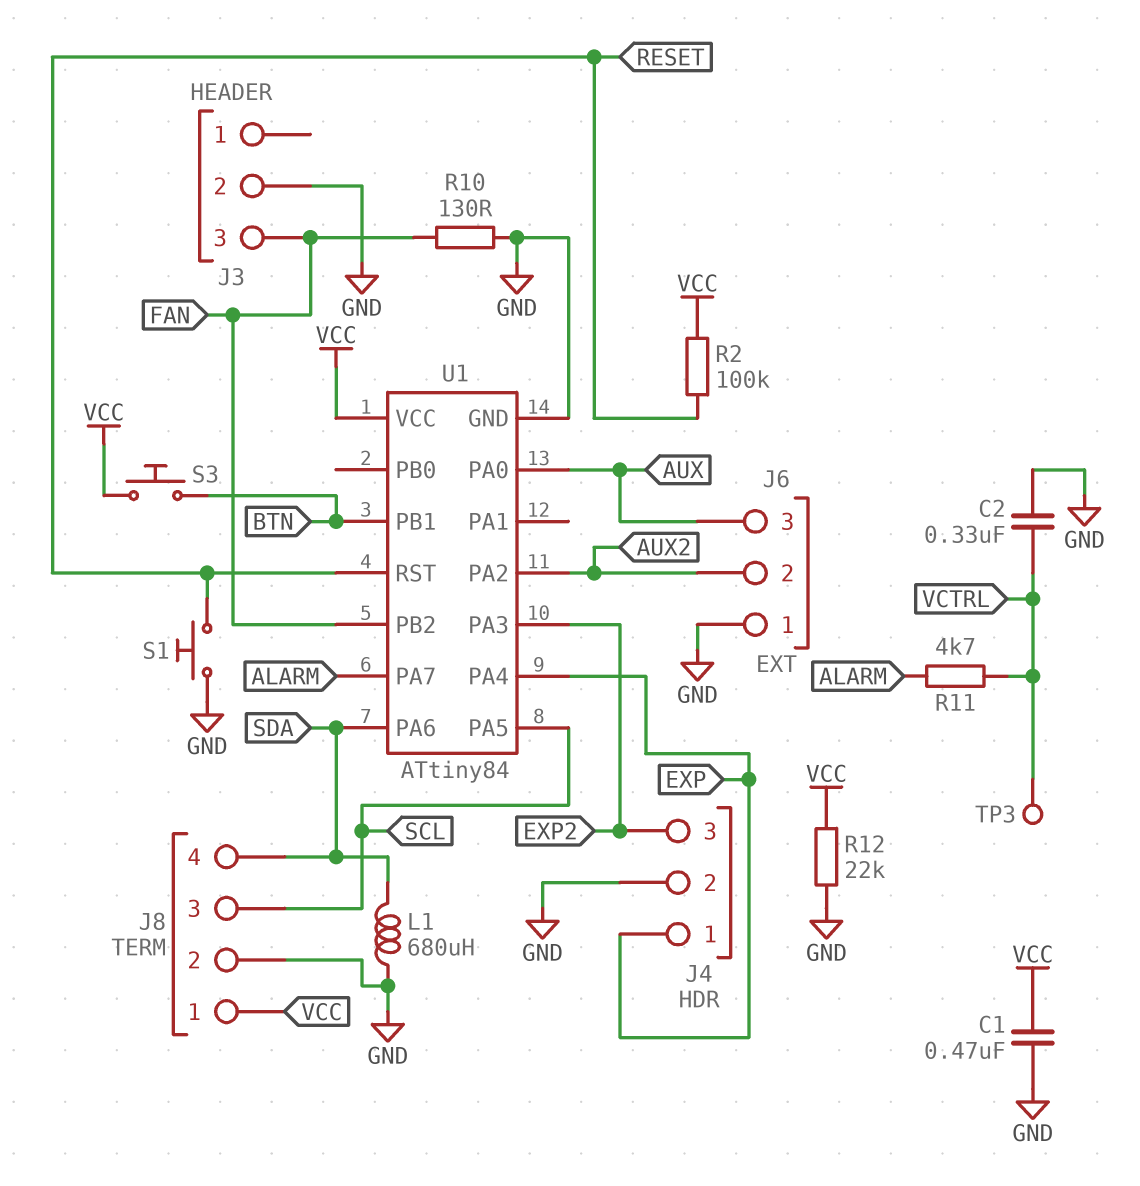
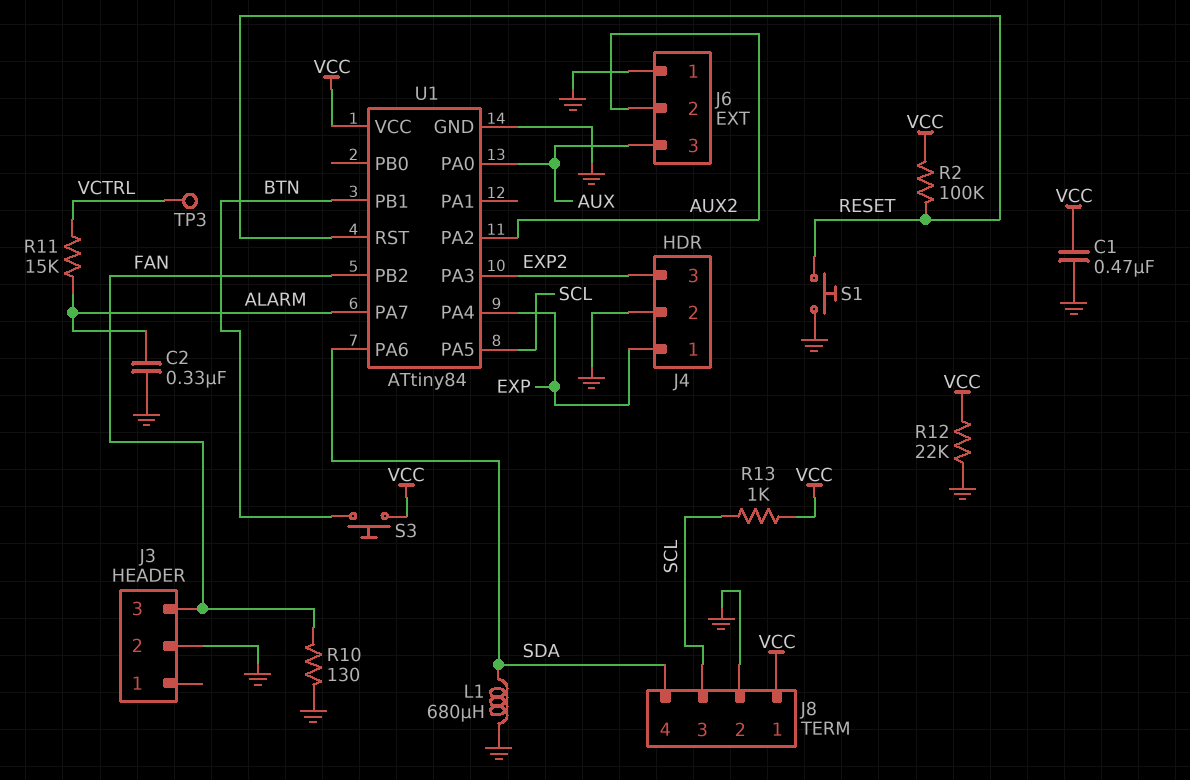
C2: 330nF (GND, VCTRL) -> 330nF (ALARM, GND)
R11: 4.7k (ALARM, VCTRL) -> 15k (ALARM, VCTRL)
R13: none -> 1k (SCL, VCC)

